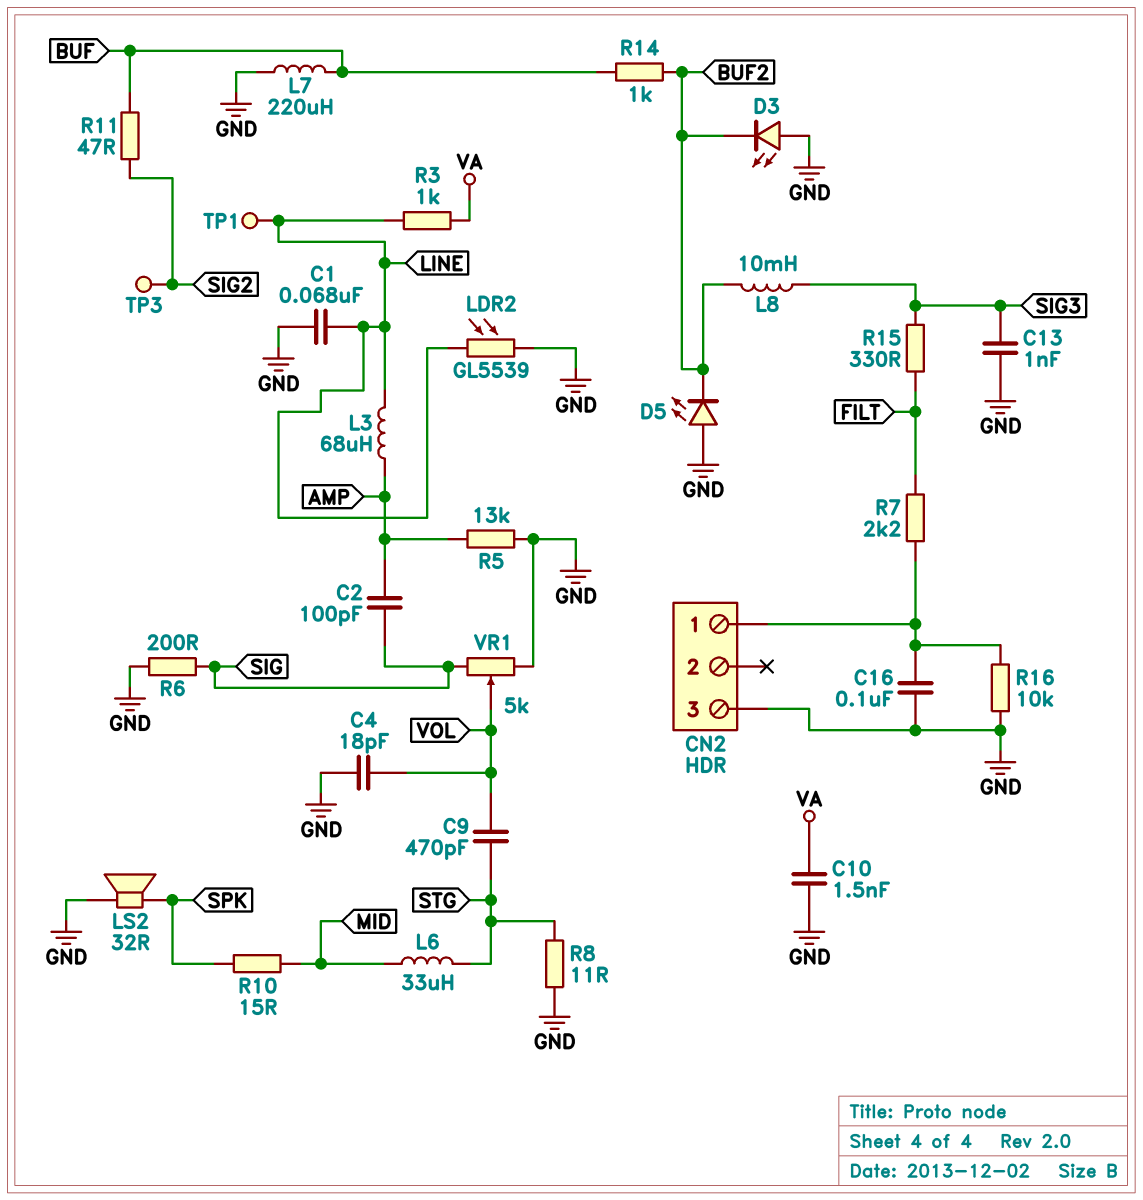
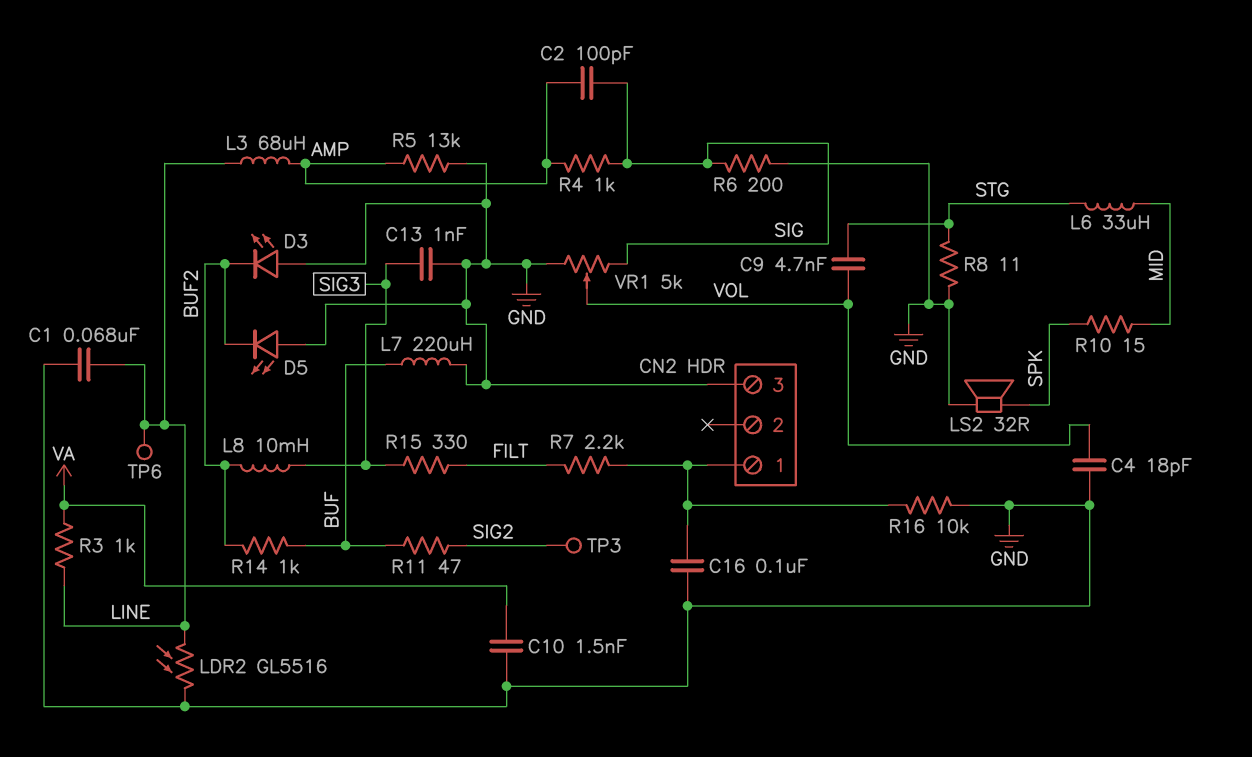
C9: 470pF (STG, VOL) -> 4.7nF (STG, VOL)
LDR2: GL5539 (GND, LINE) -> GL5516 (GND, LINE)
R4: none -> 1k (AMP, SIG)
TP1: test point (LINE) -> none
TP6: none -> test point (LINE)

